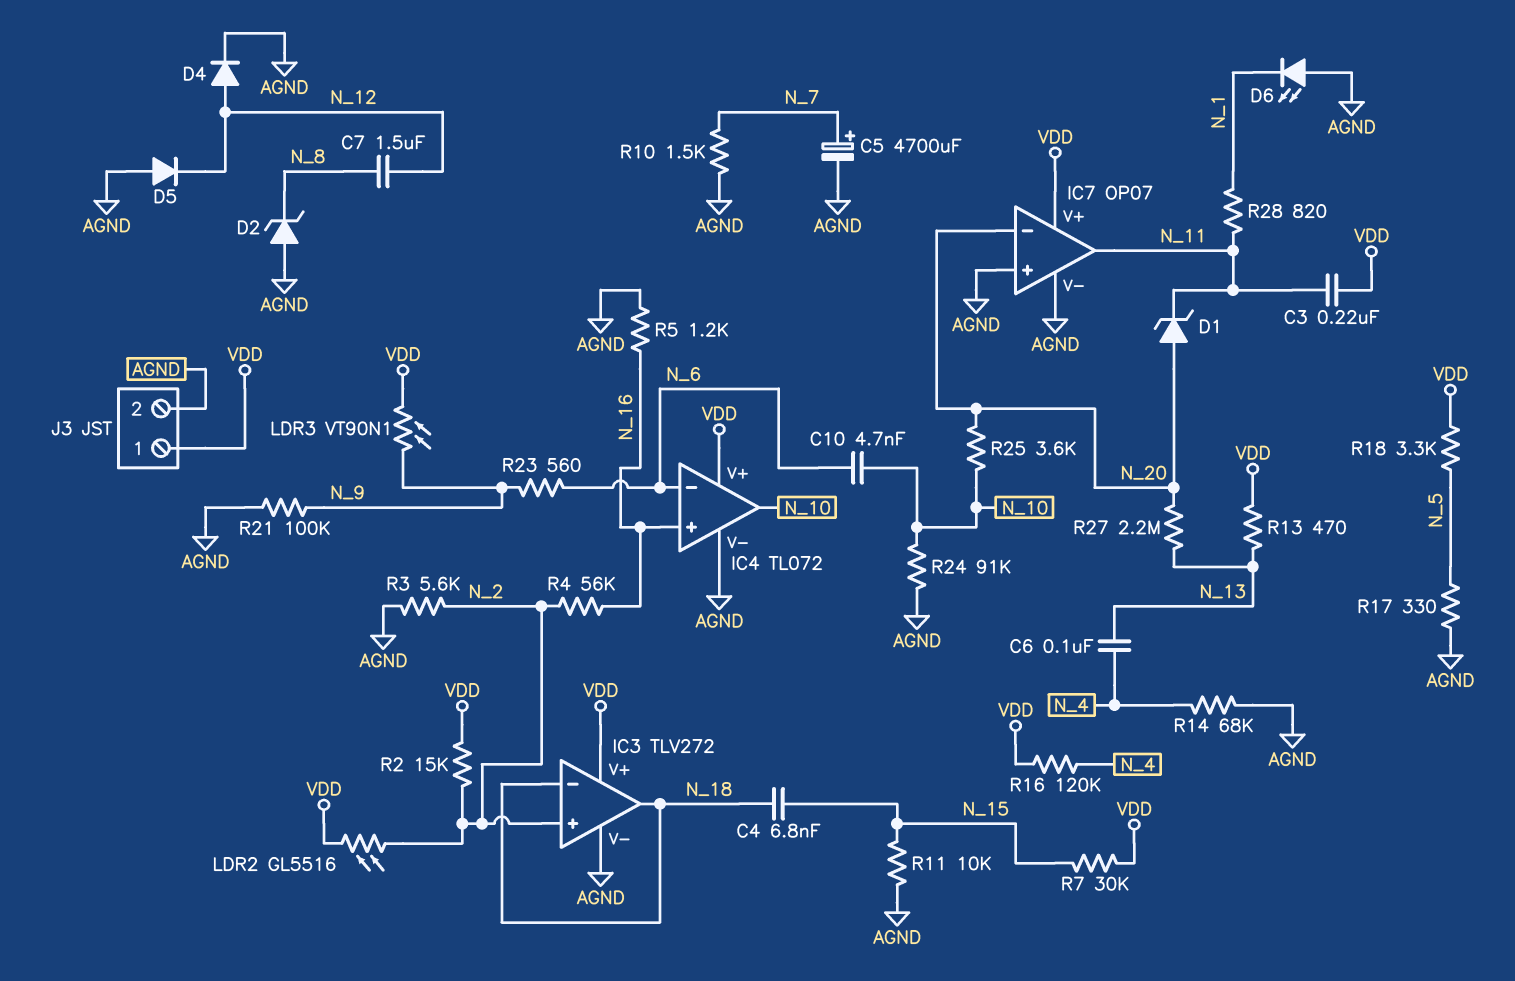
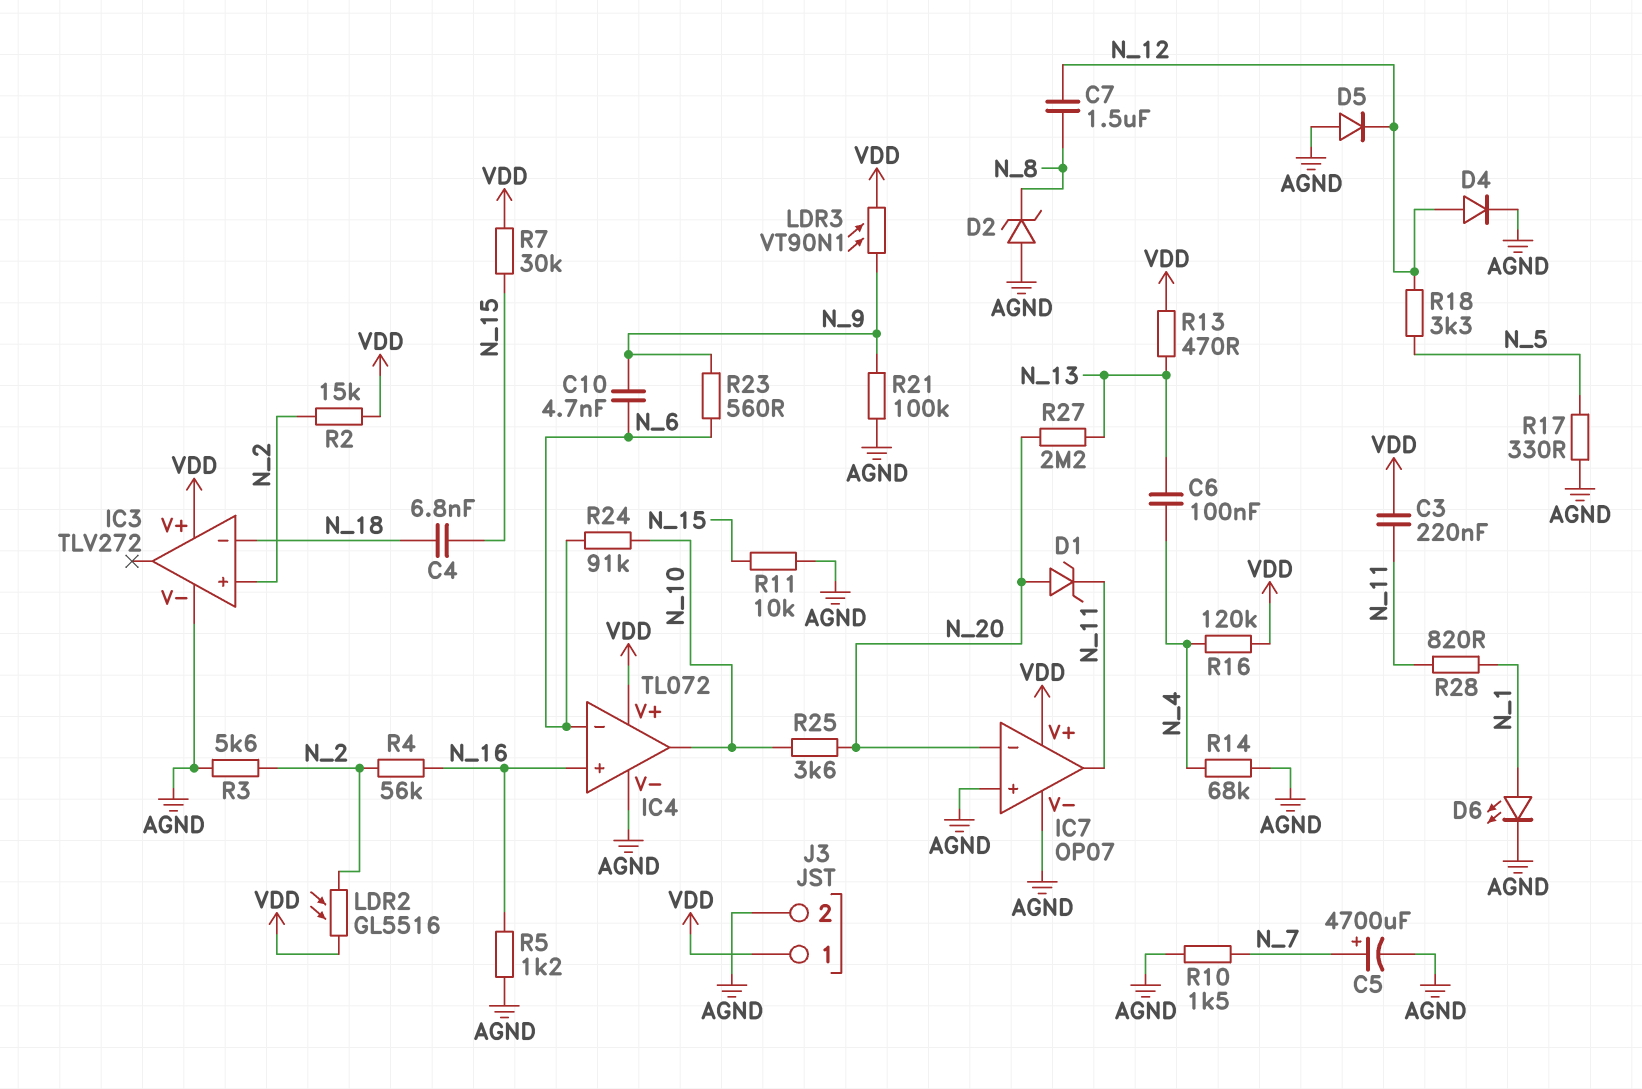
C10: 4.7nF (N_6, N_10) -> 4.7nF (N_6, N_9)
D6: LED (A AGND, K N_1) -> LED (A N_1, K AGND)
IC3 pin out: N_18 -> none
R18: 3.3k (N_5, VDD) -> 3.3k (N_5, N_12)
R24: 91k (AGND, N_10) -> 91k (N_6, N_10)

